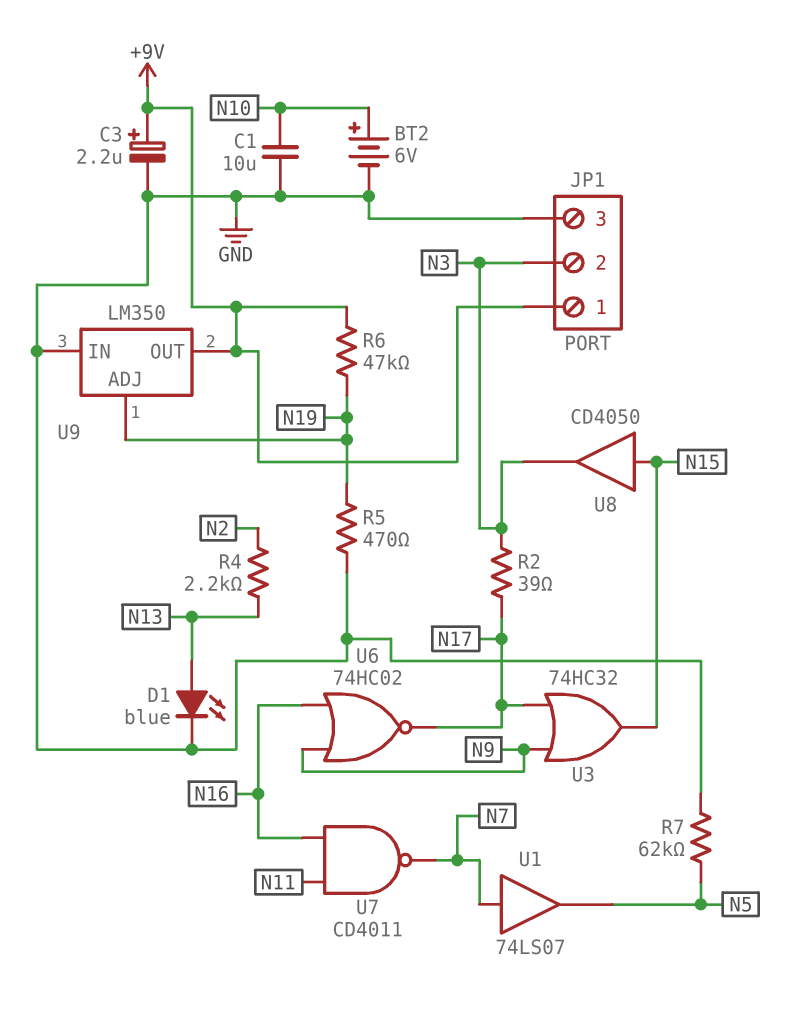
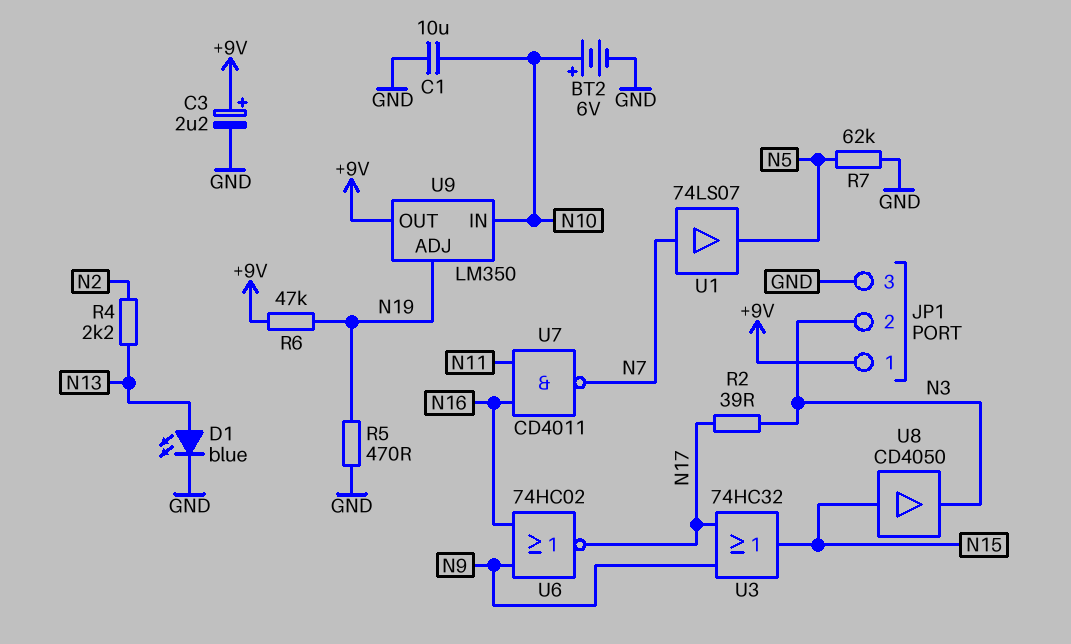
U9 pin IN: GND -> N10

